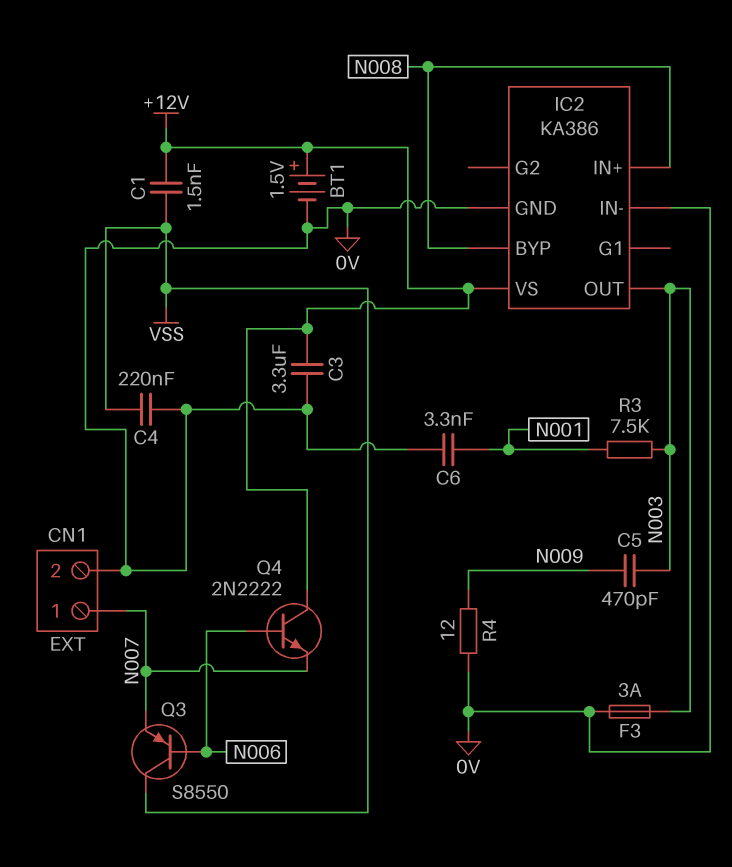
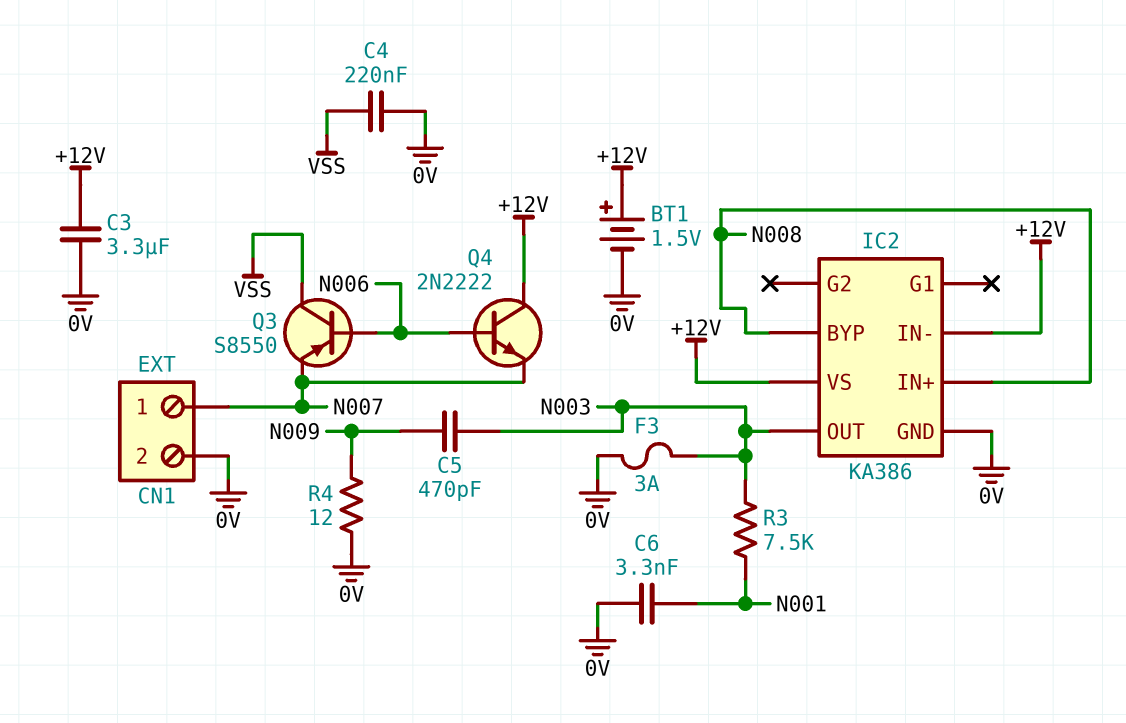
C1: 1.5nF (+12V, VSS) -> none
IC2 pin IN-: 0V -> +12V

